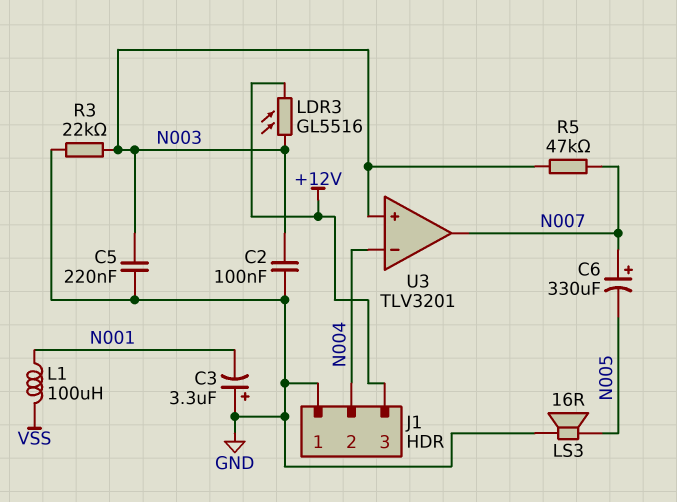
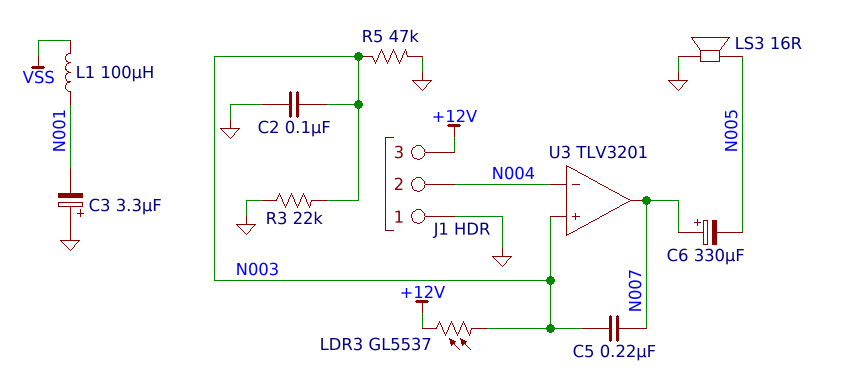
C5: 220nF (GND, N003) -> 220nF (N003, N007)
LDR3: GL5516 (+12V, N003) -> GL5537 (+12V, N003)
R5: 47k (N003, N007) -> 47k (GND, N003)

